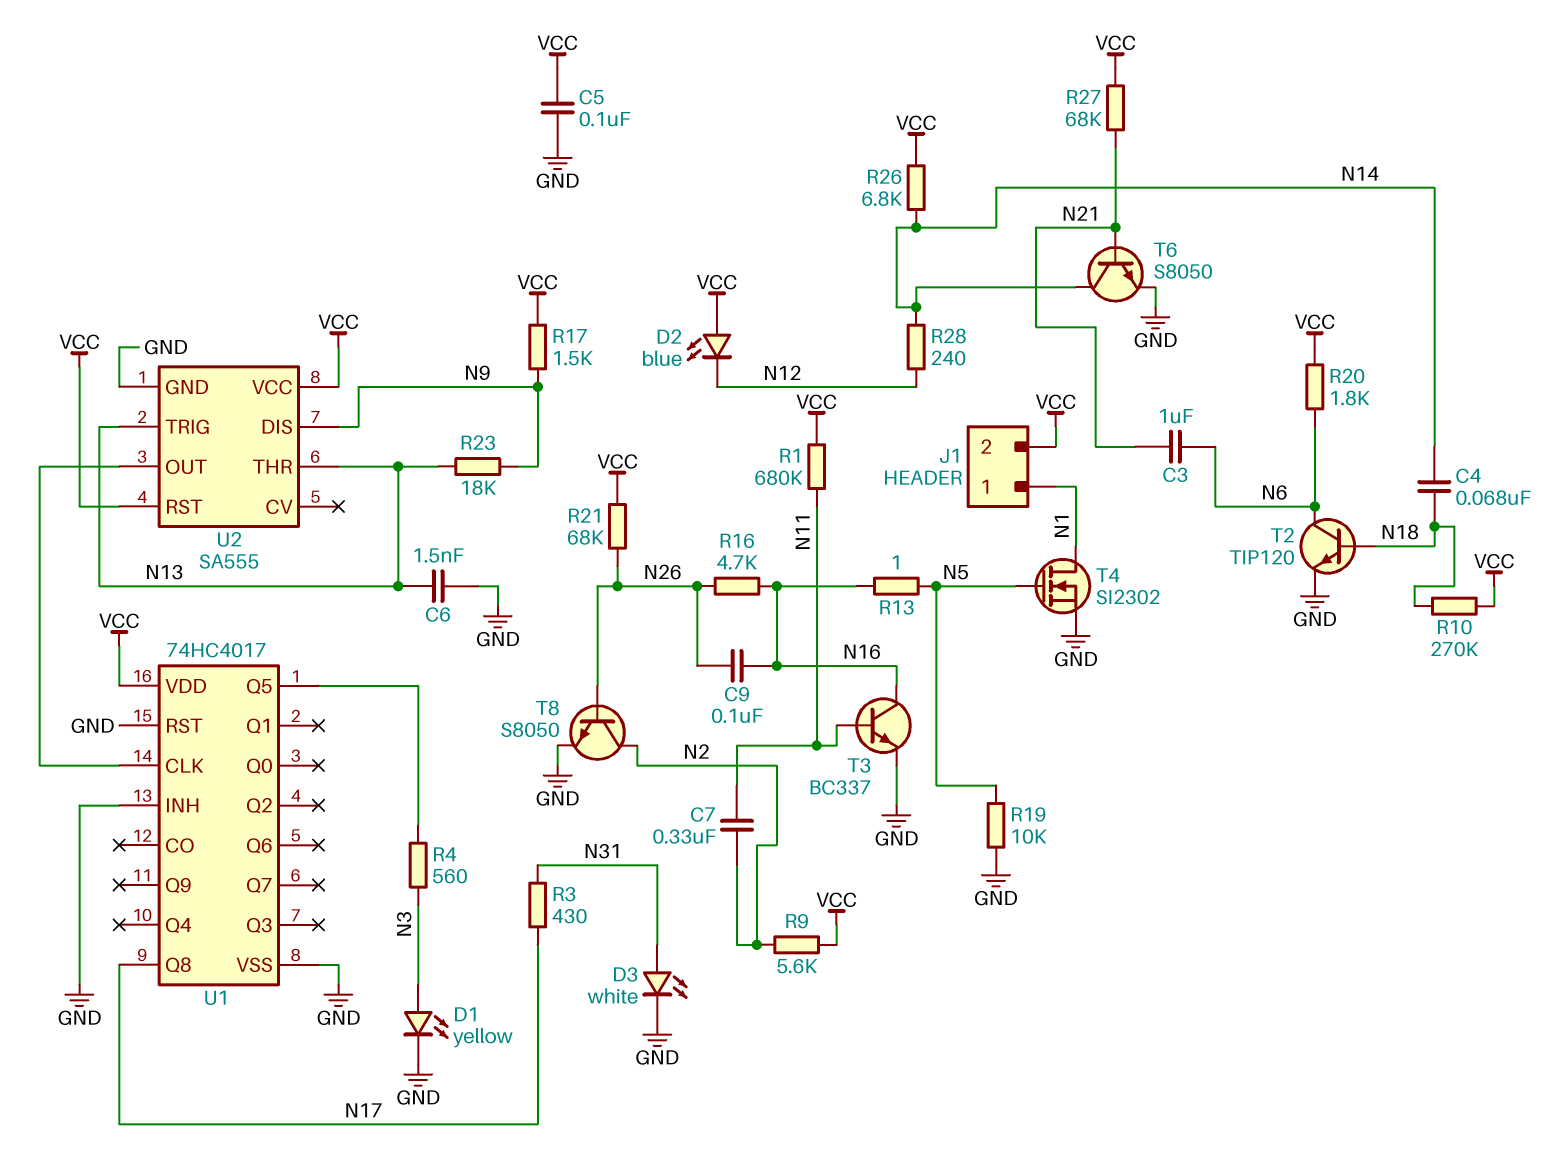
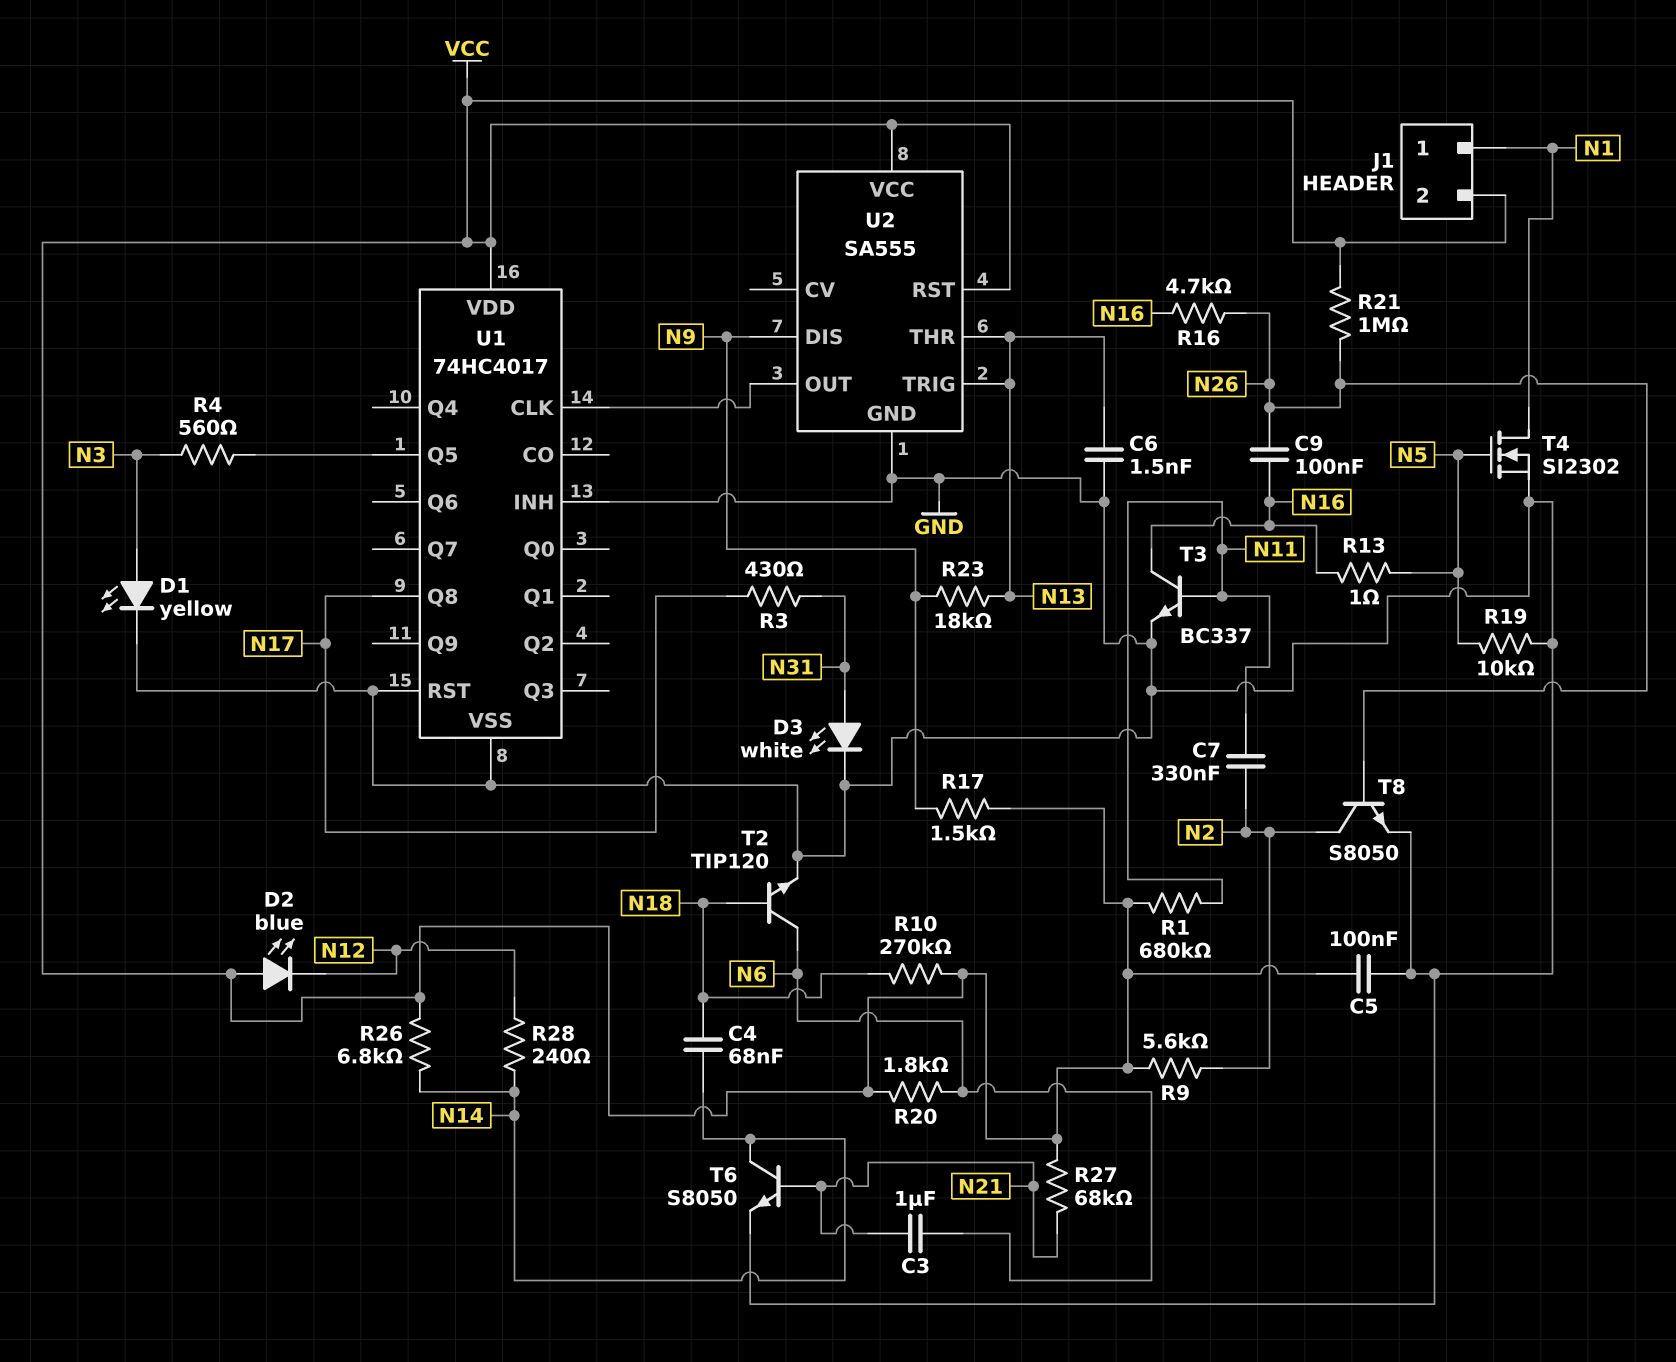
R21: 68k (N26, VCC) -> 1M (N26, VCC)

